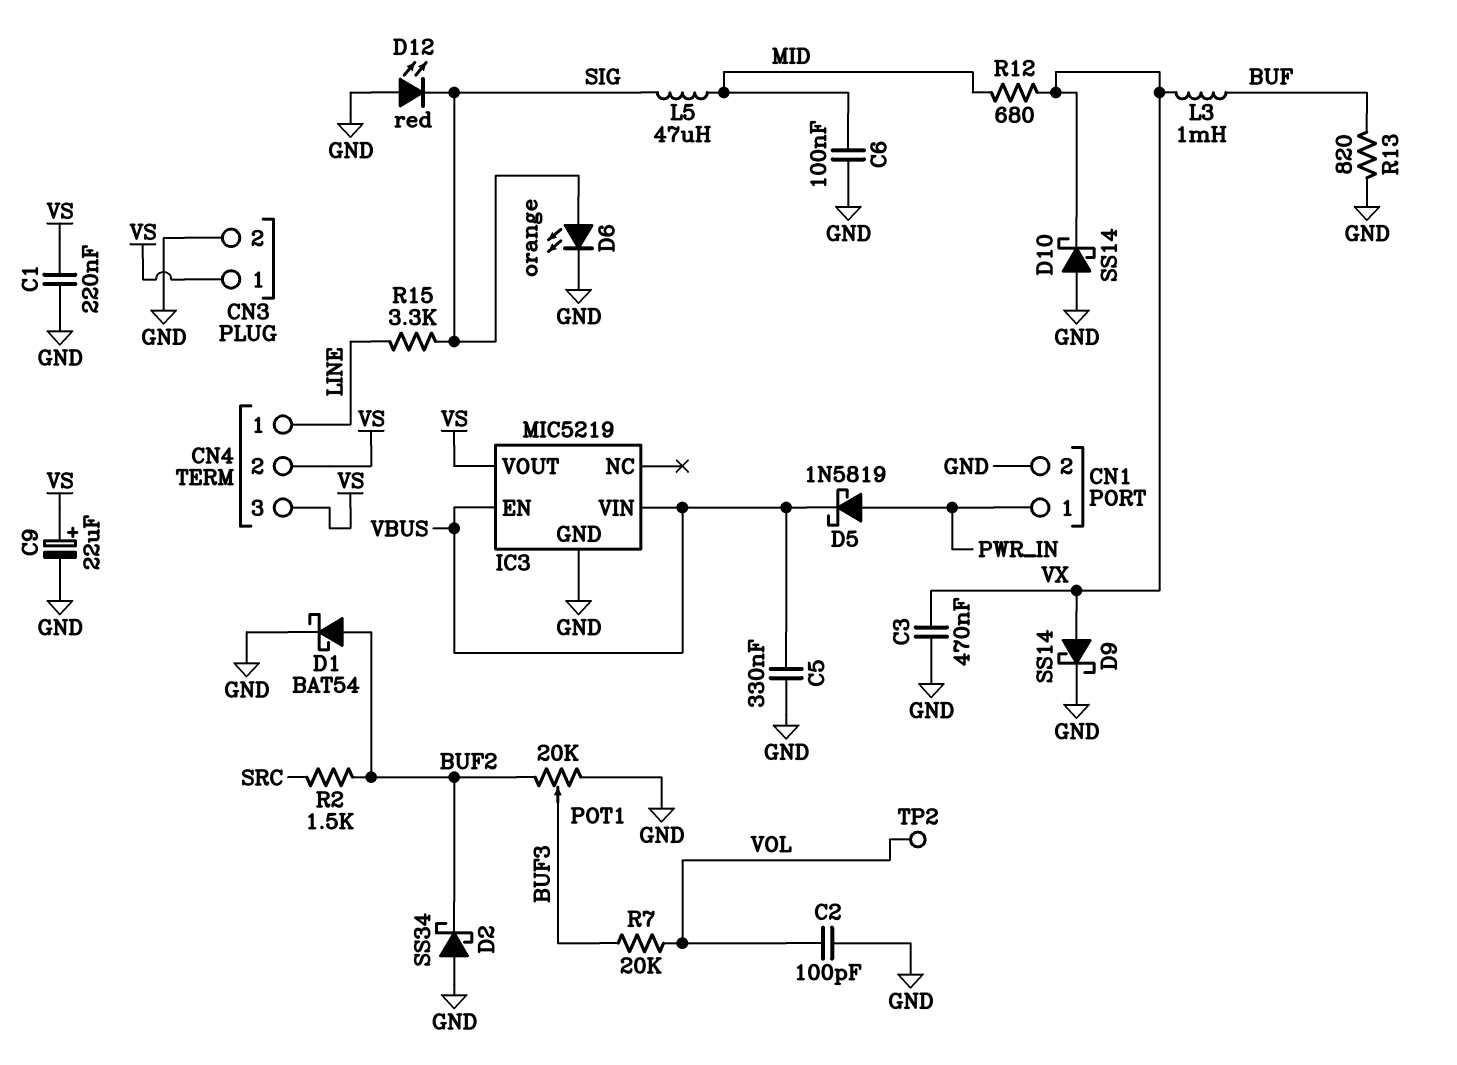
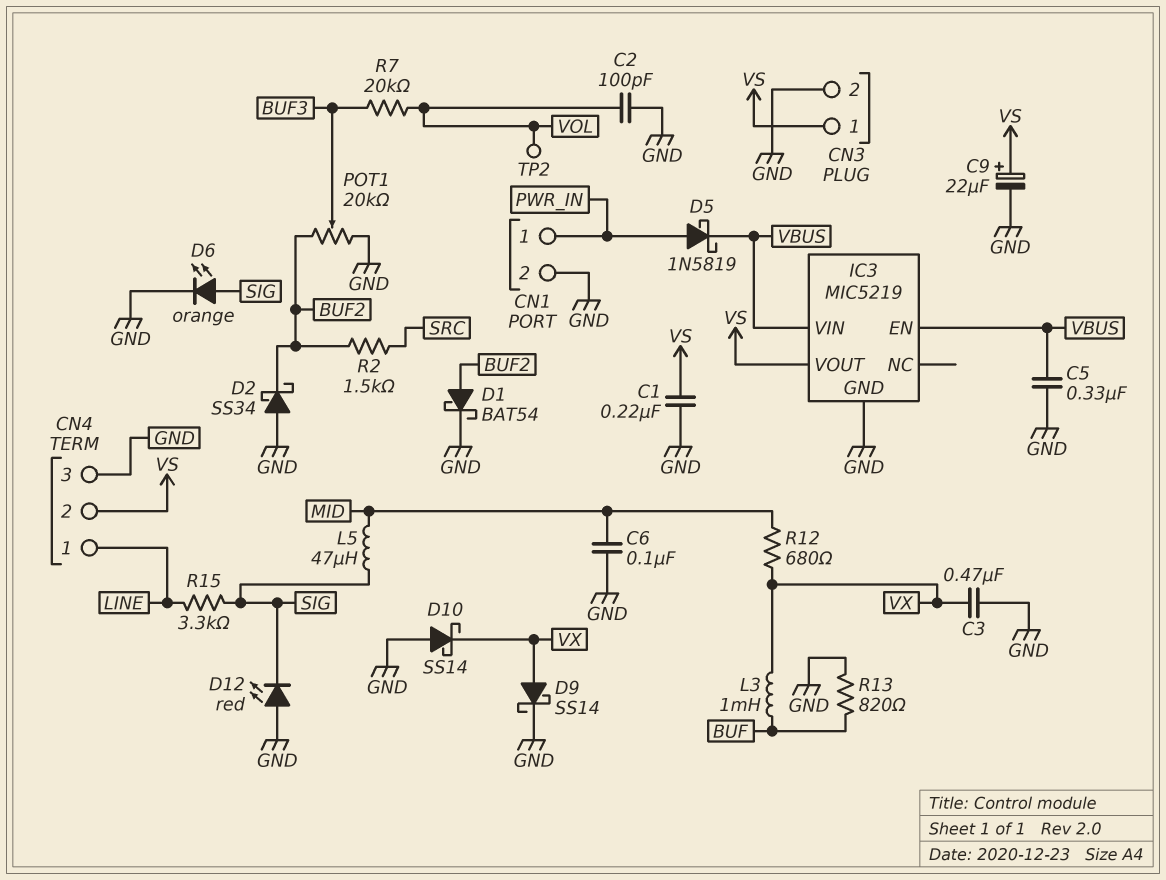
CN4 pin 3: VS -> GND

